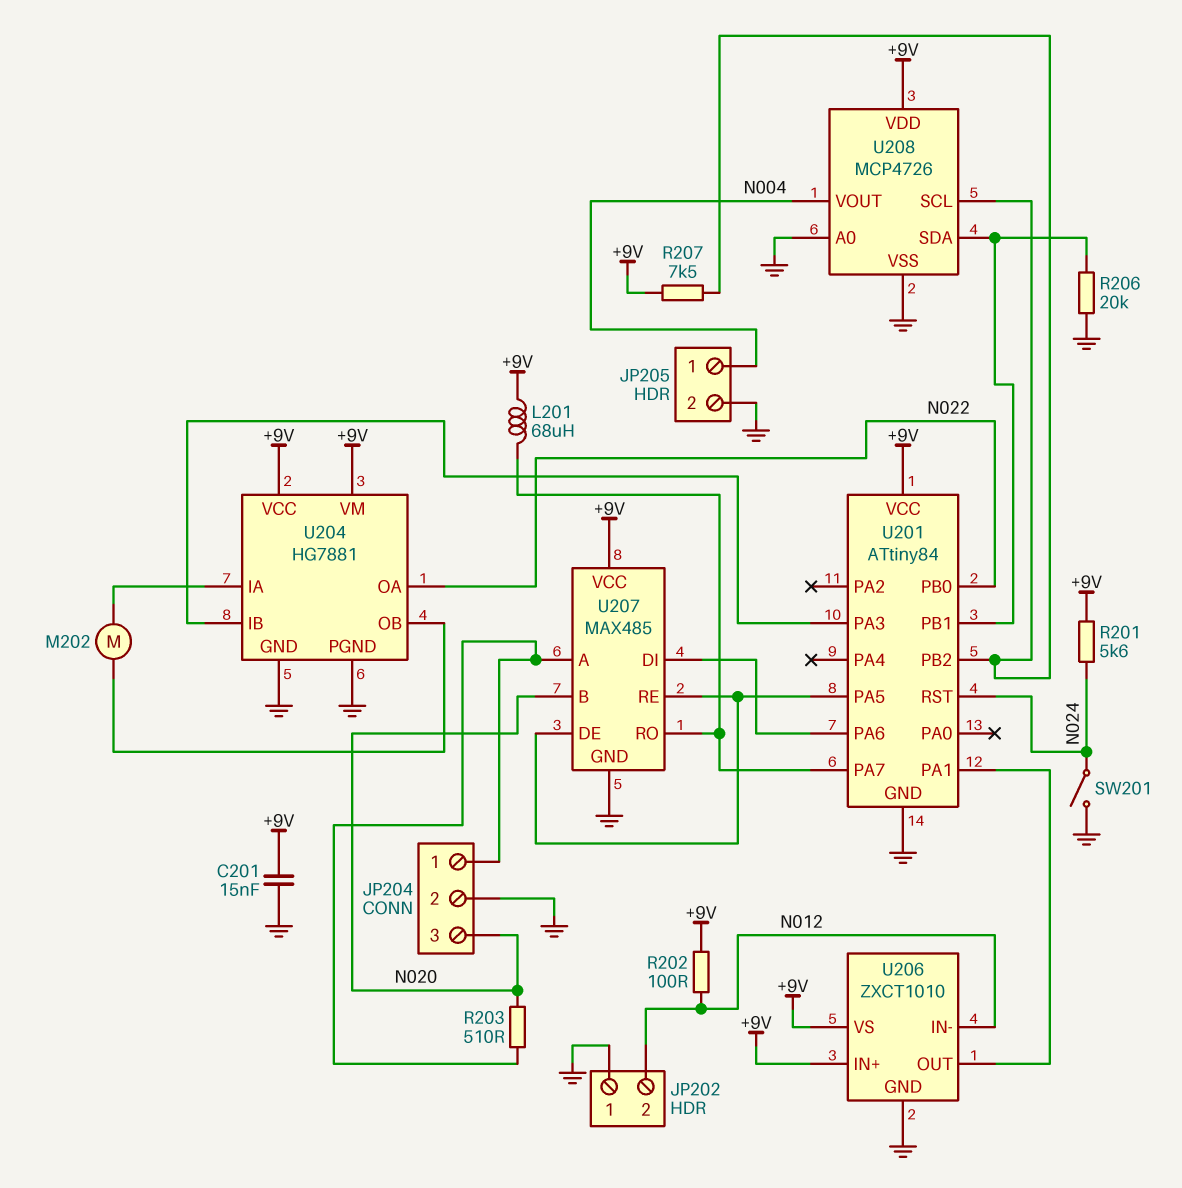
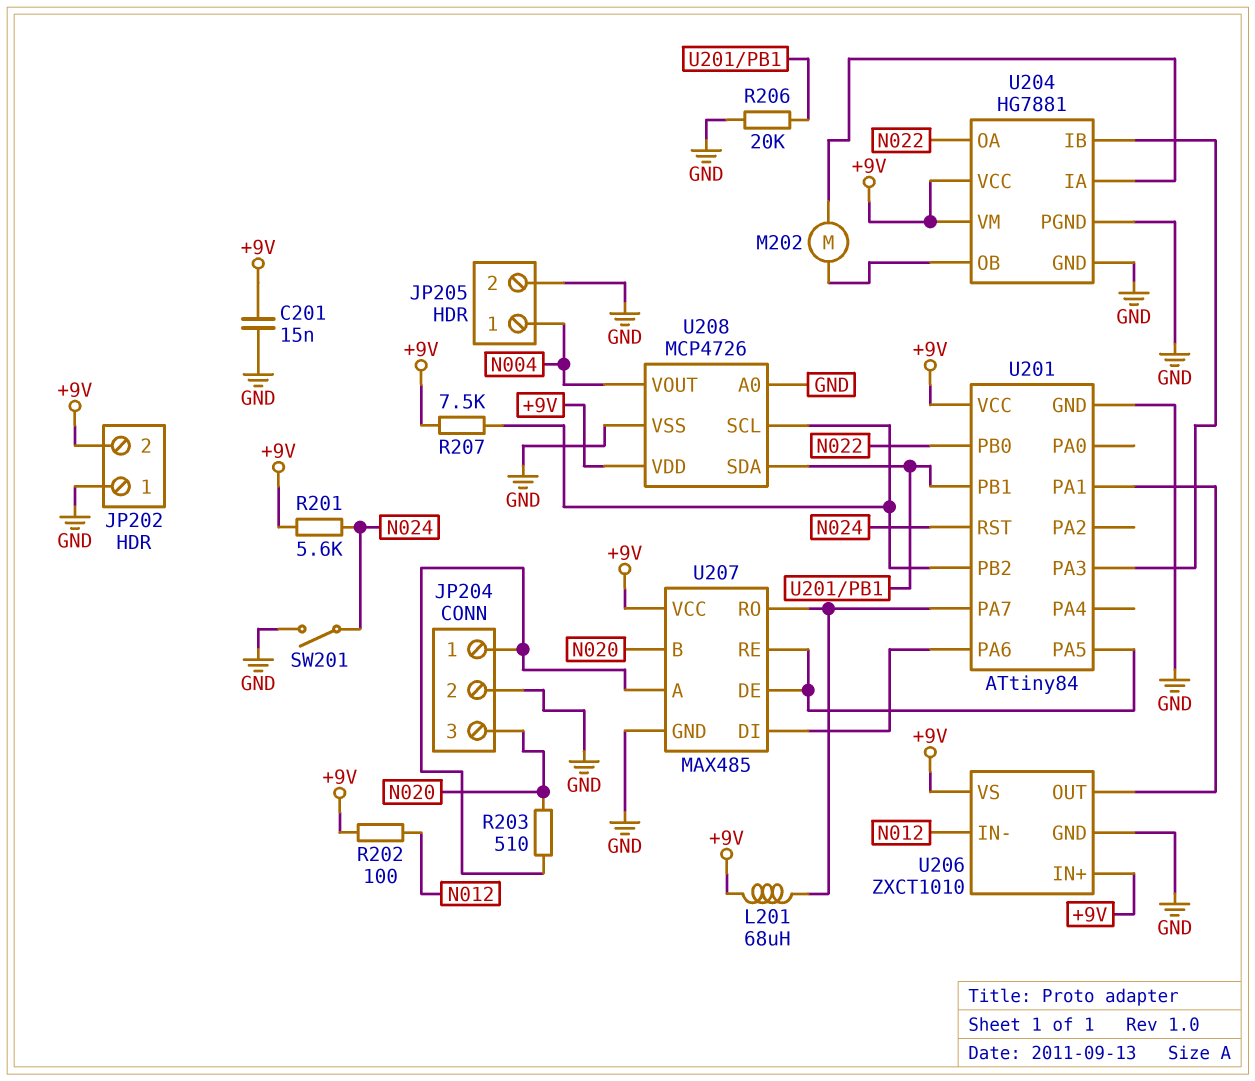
JP202 pin 2: N012 -> +9V

